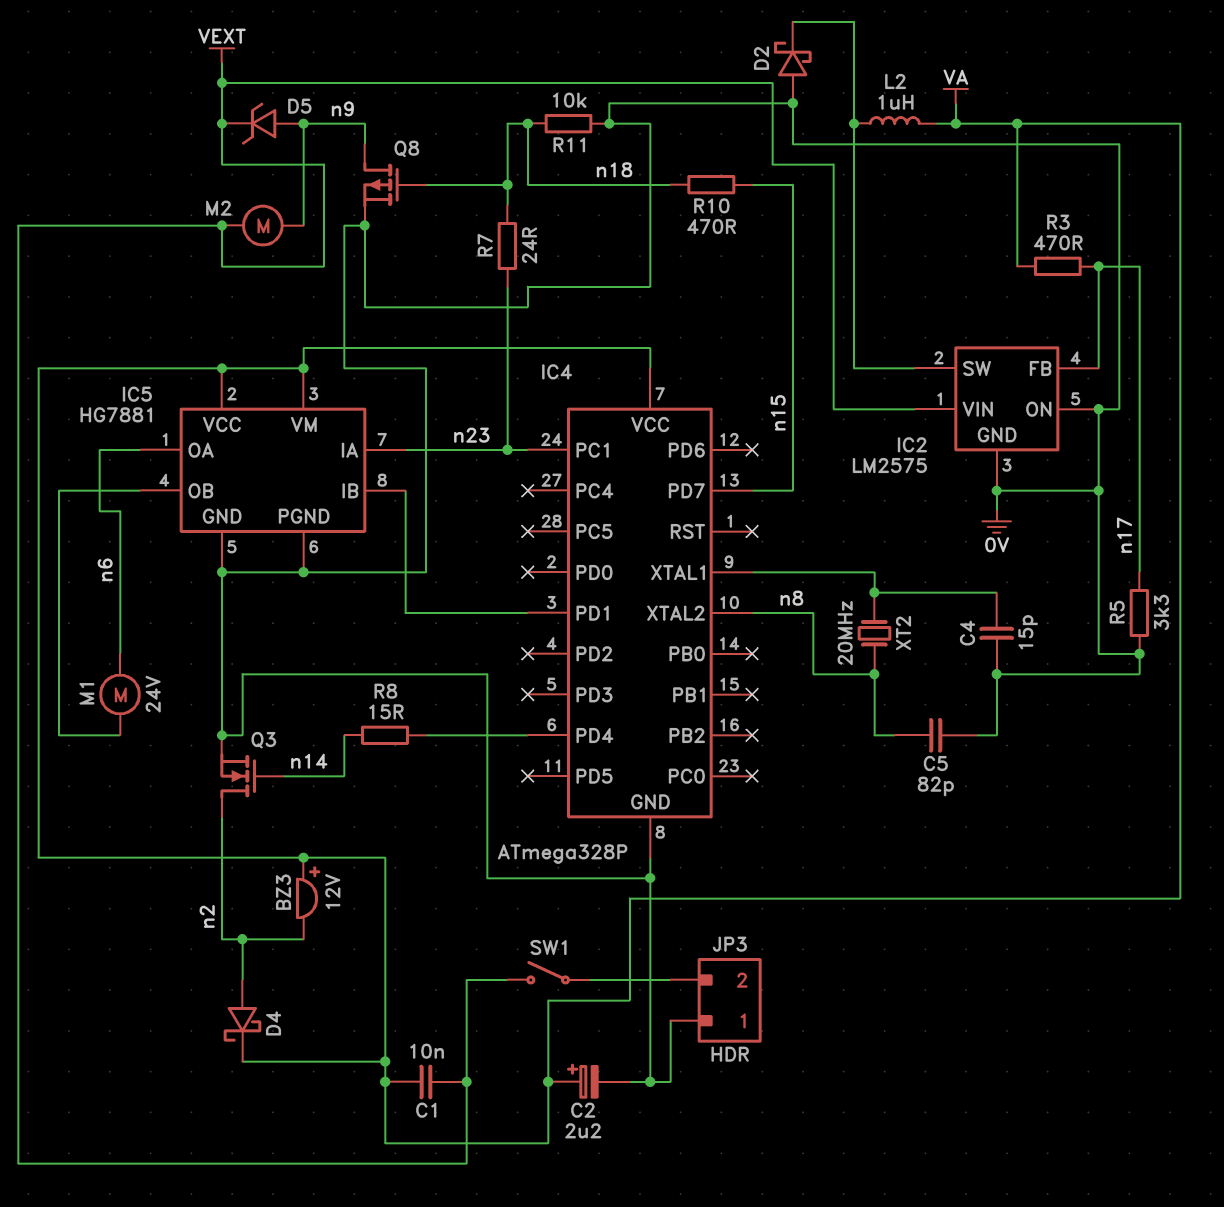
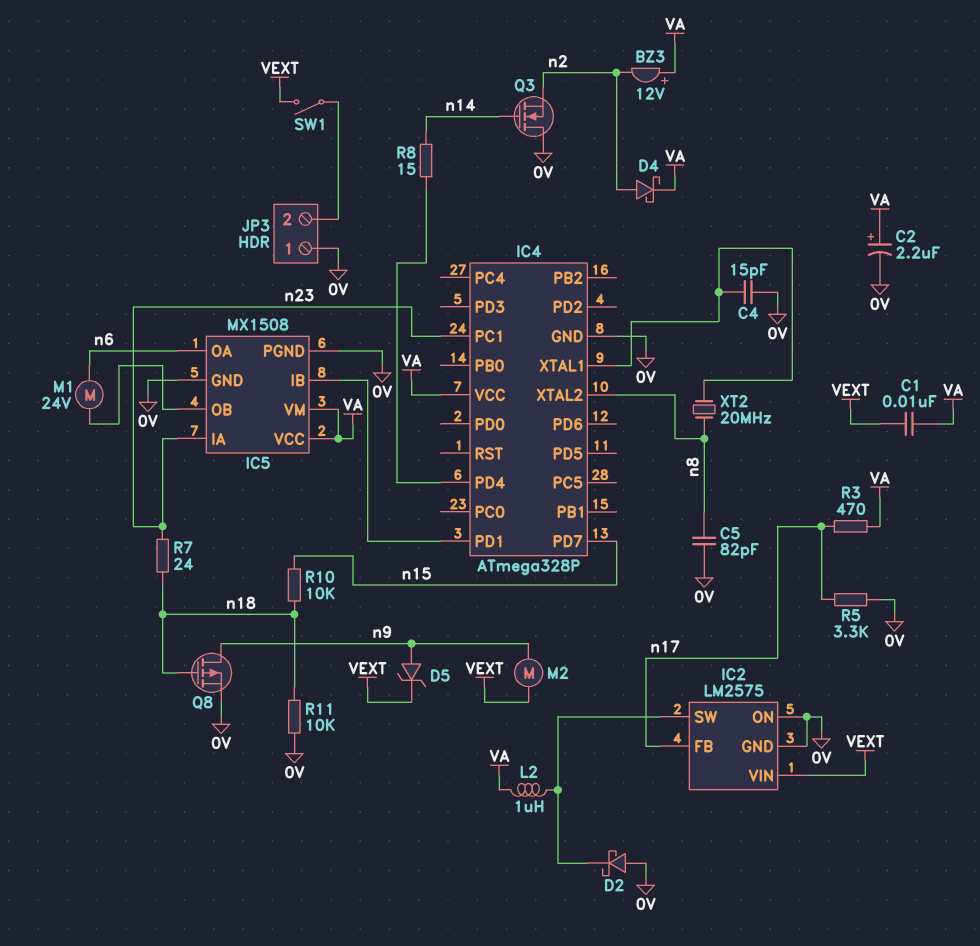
IC5: HG7881 -> MX1508
Q3: NMOS (G n14, D n2, S 0V) -> NMOS (G n14, D 0V, S n2)
R10: 470 (n15, n18) -> 10k (n15, n18)

